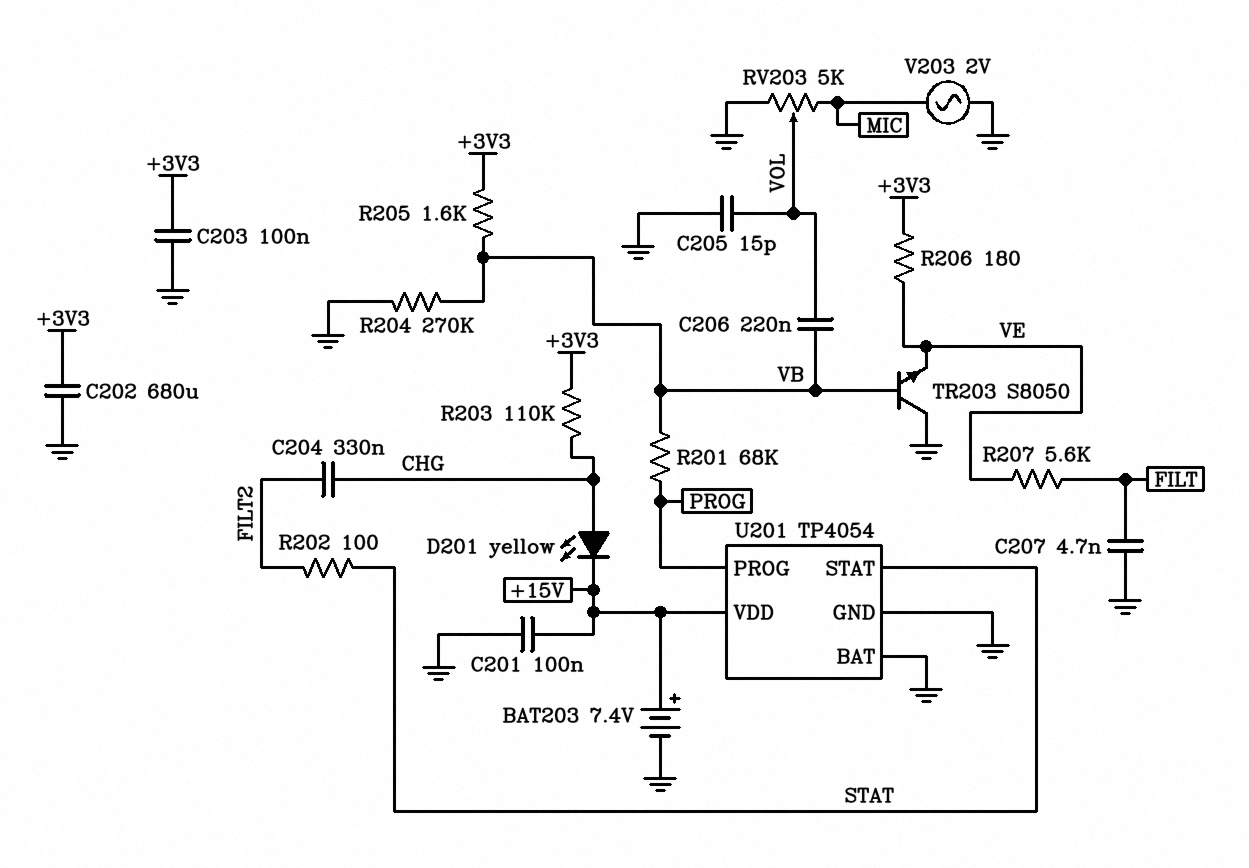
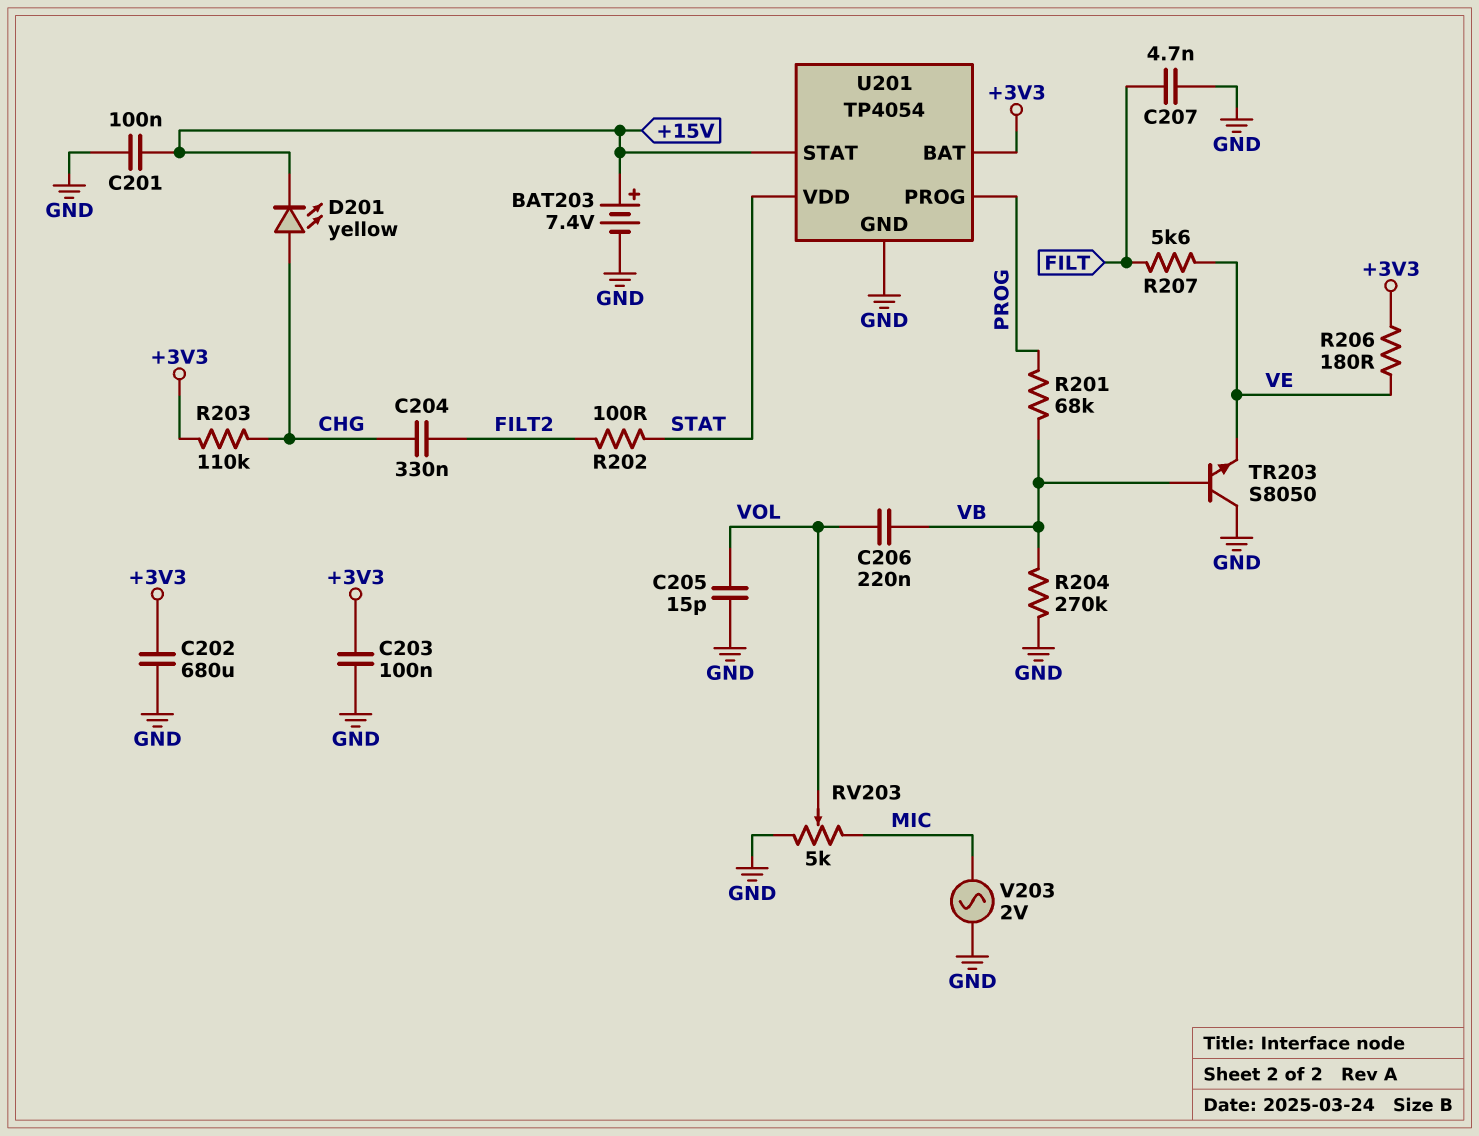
R205: 1.6k (+3V3, VB) -> none
U201 pin BAT: GND -> +3V3
U201 pin STAT: STAT -> +15V
U201 pin VDD: +15V -> STAT

